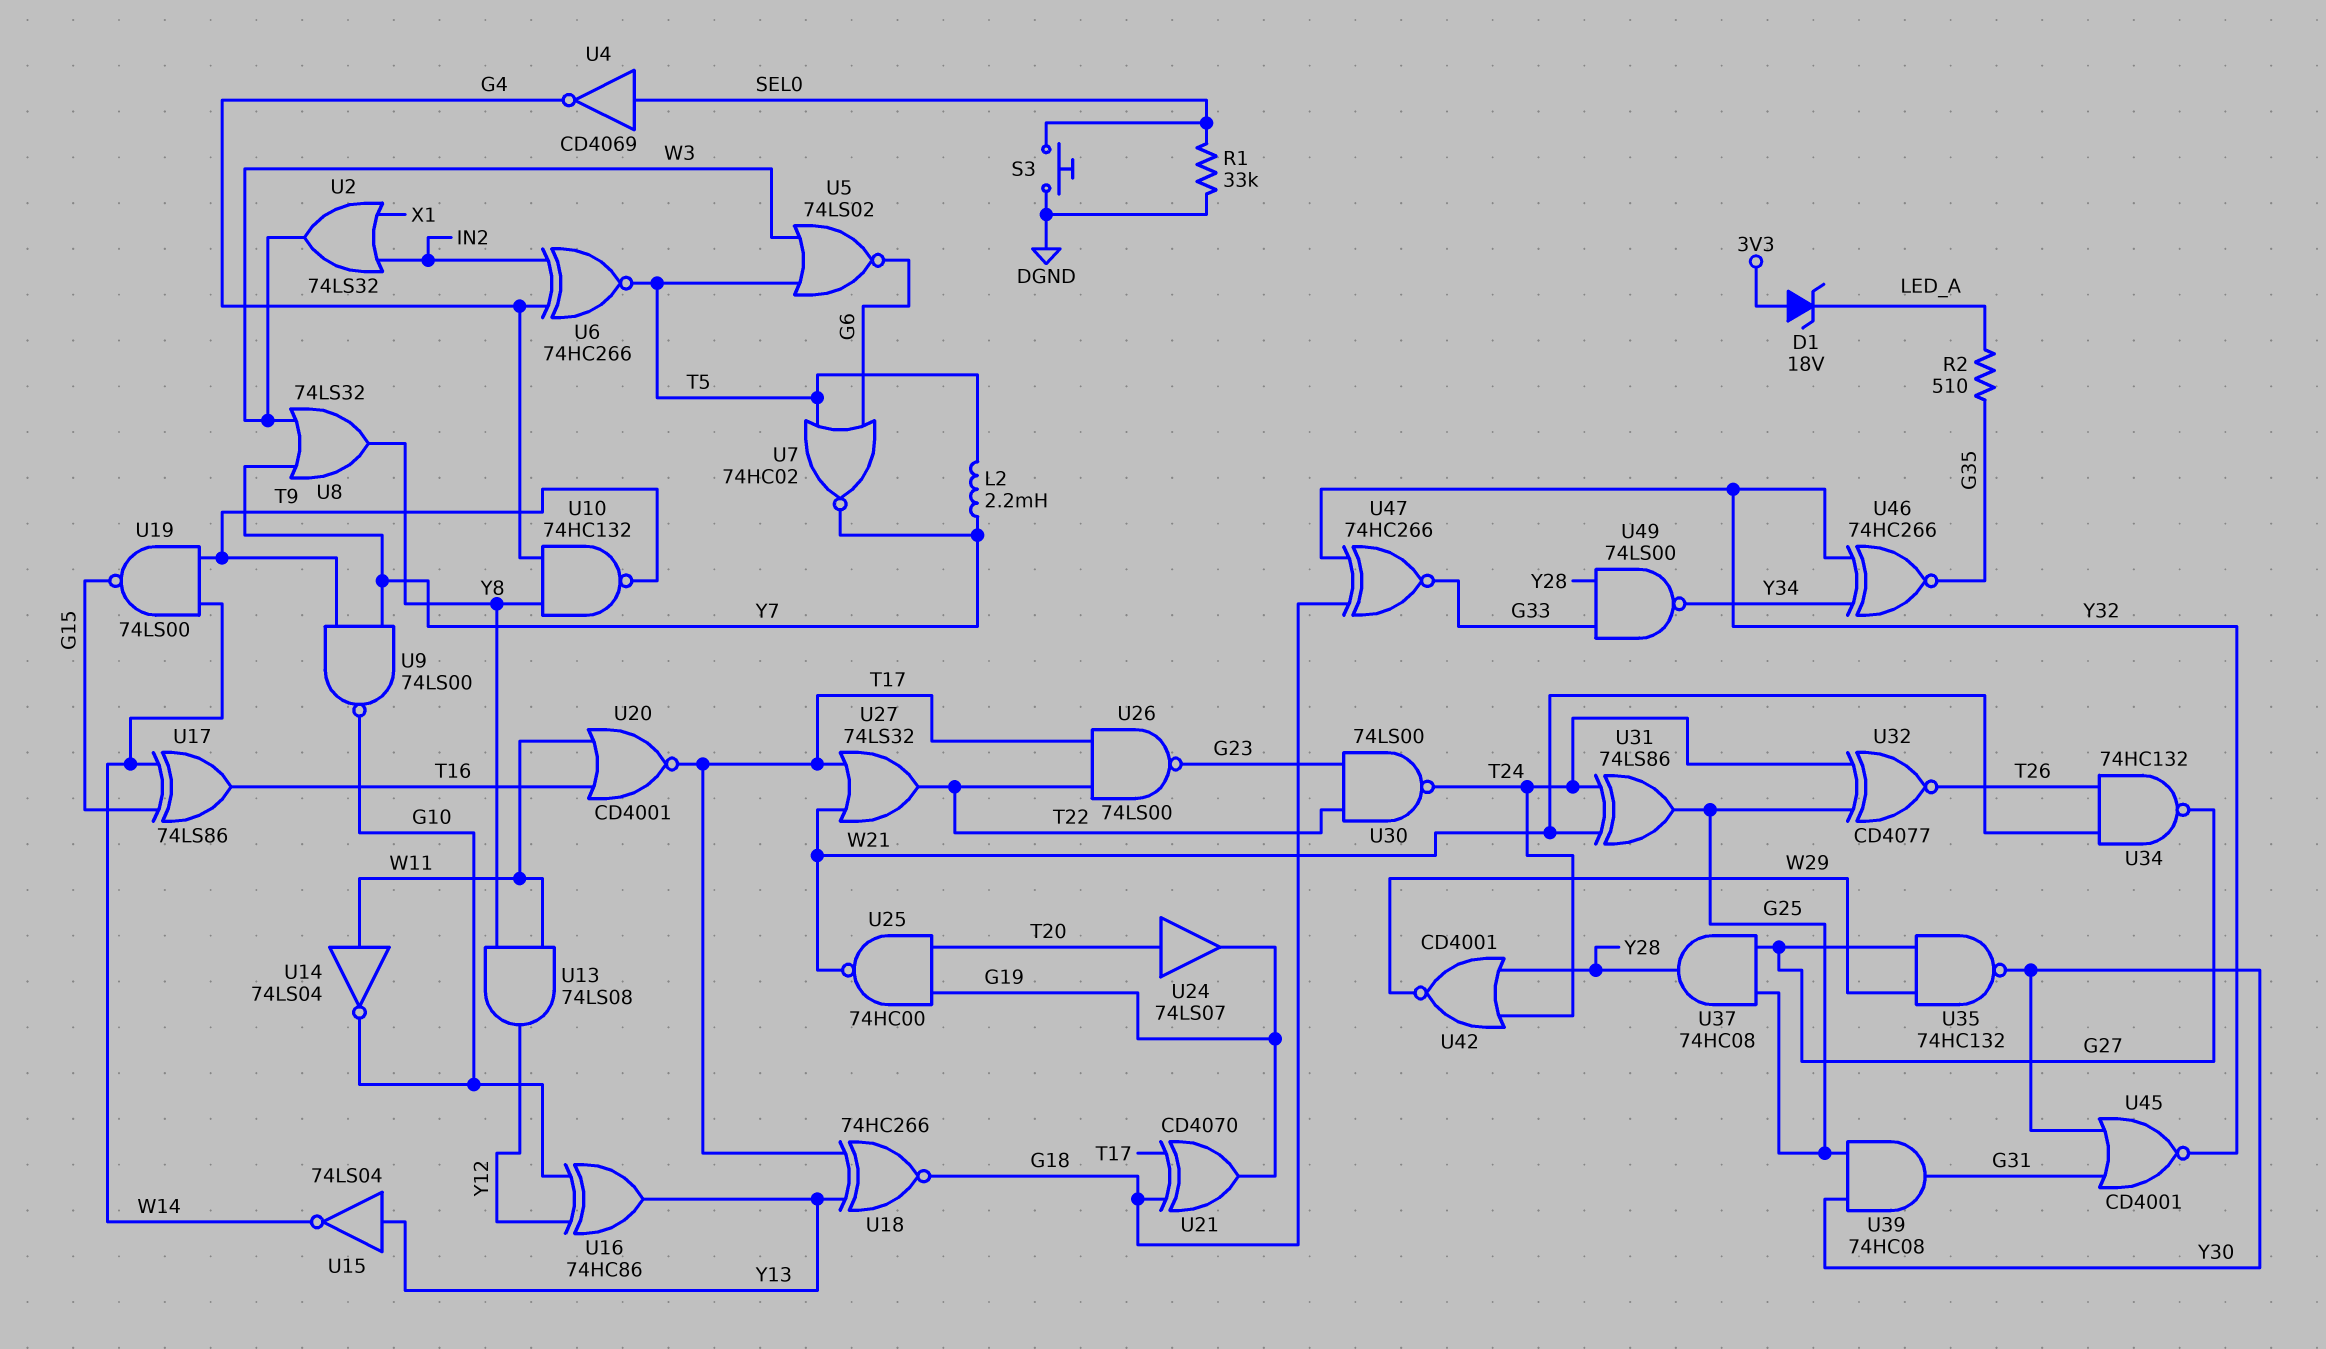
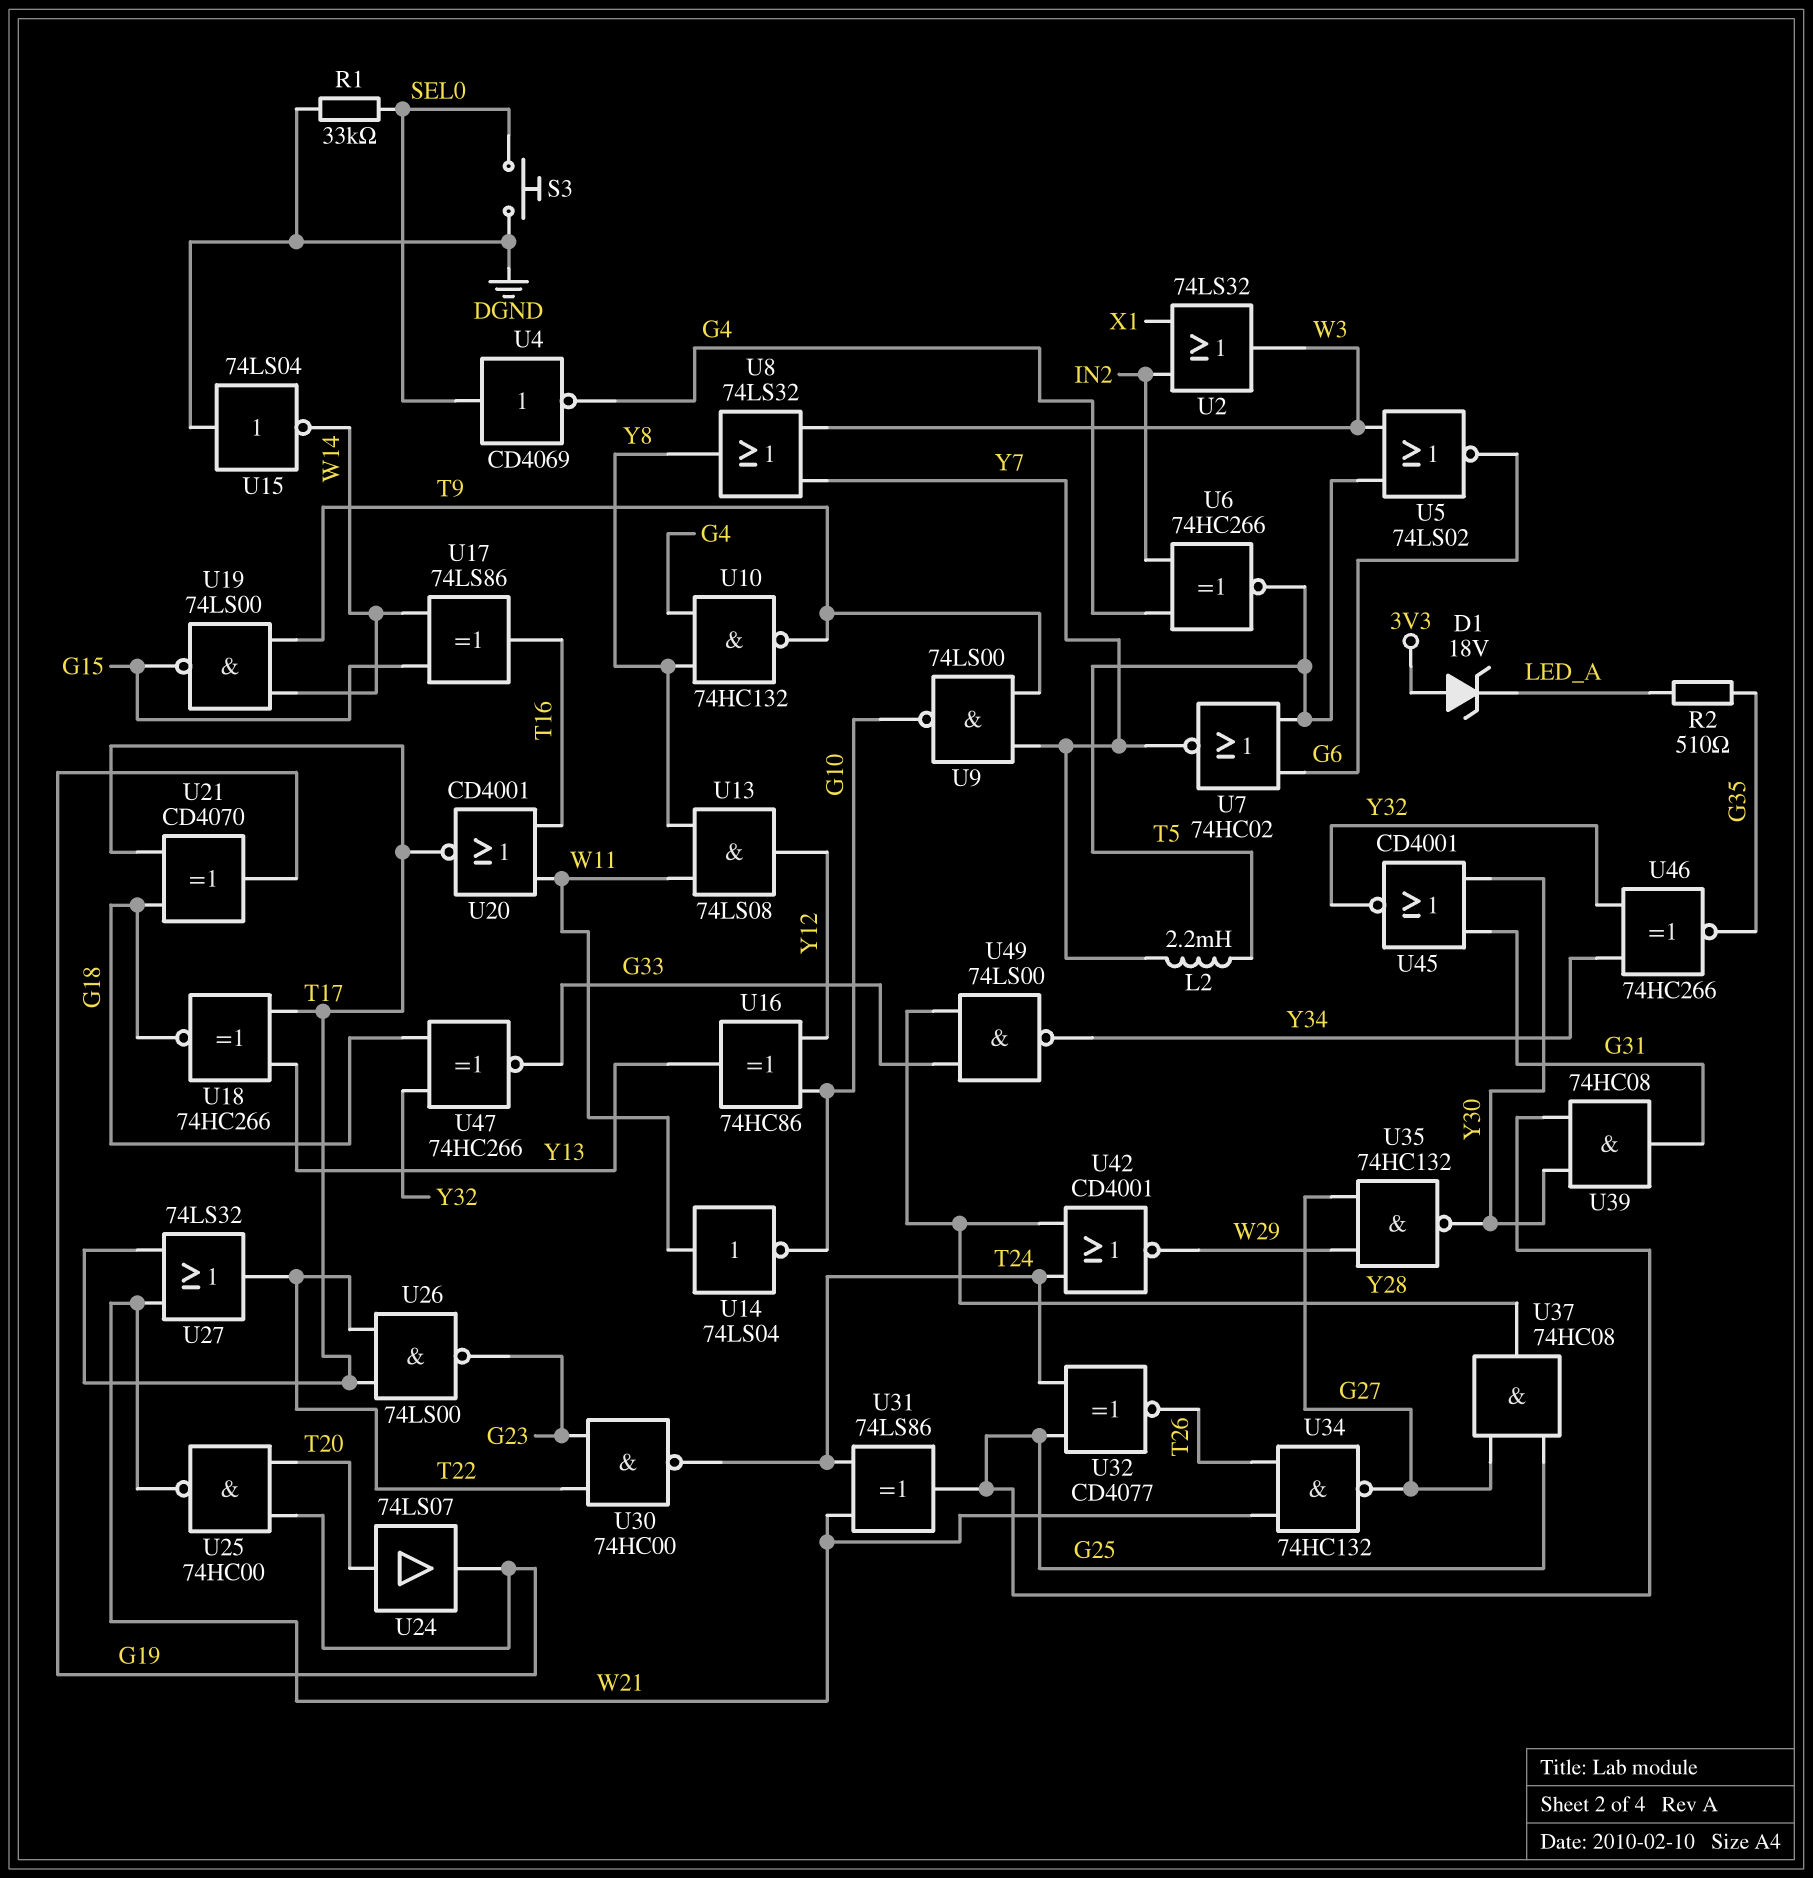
U15: NOT 74LS04 (in Y13, out W14) -> NOT 74LS04 (in DGND, out W14)
U30: NAND 74LS00 (in G23, in T22, out T24) -> NAND 74HC00 (in G23, in T22, out T24)

